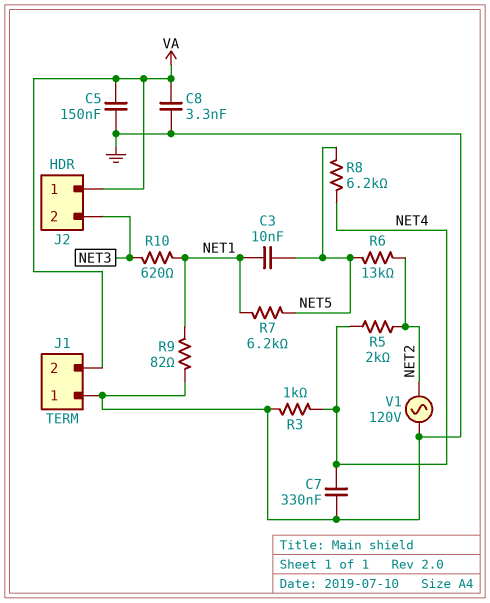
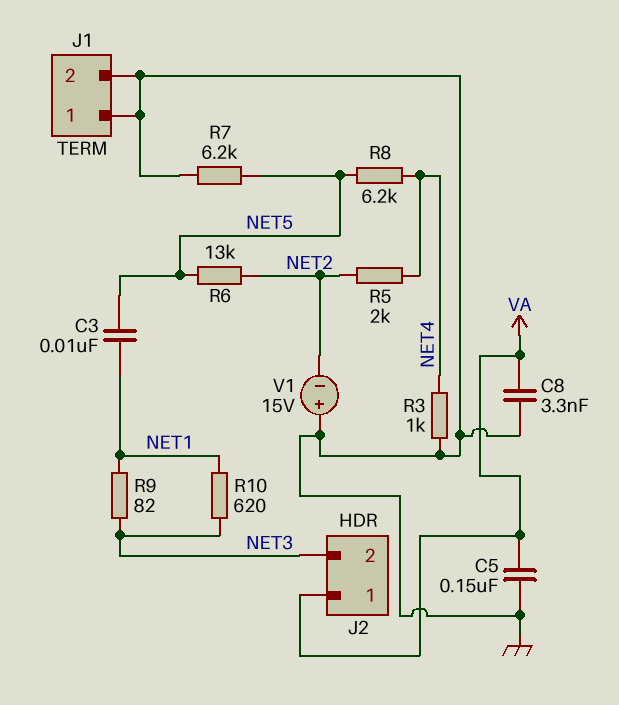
C7: 330nF (GND, NET4) -> none
J1 pin 2: VA -> GND
R7: 6.2k (NET1, NET5) -> 6.2k (GND, NET5)
R9: 82 (GND, NET1) -> 82 (NET1, NET3)
V1: AC 120V (GND, NET2) -> 15V (plus GND, minus NET2)

